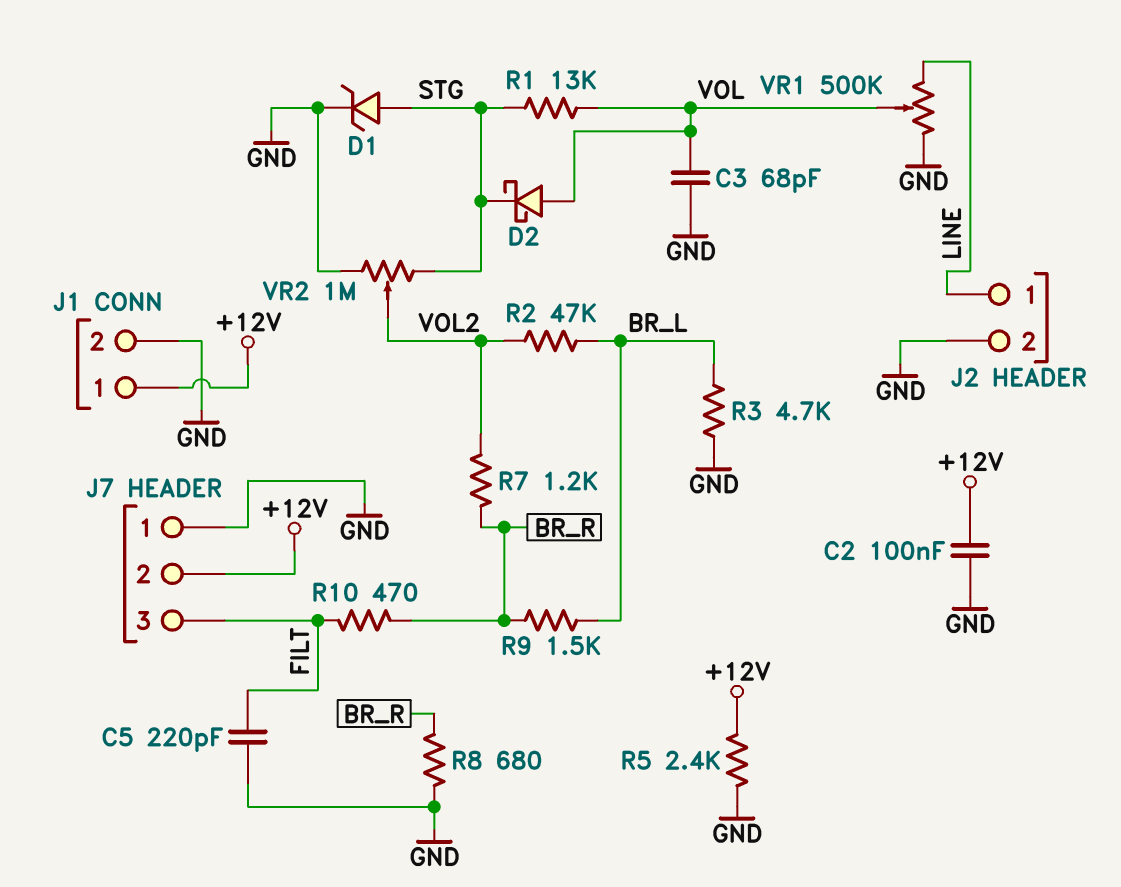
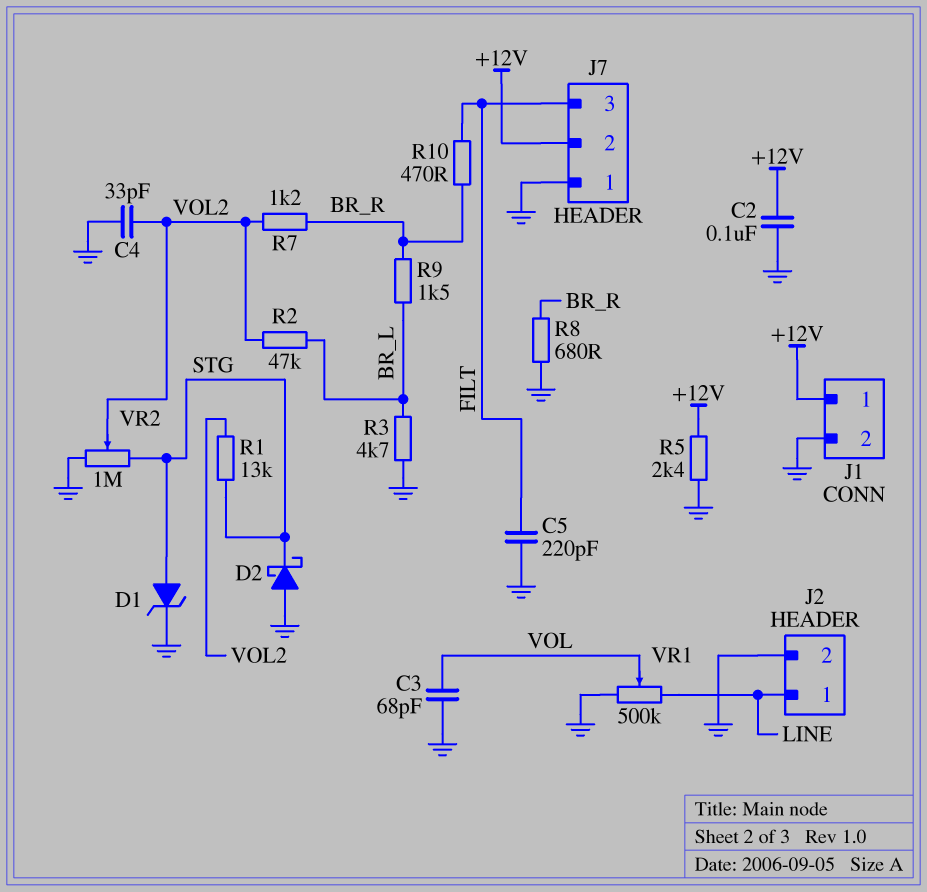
C4: none -> 33pF (GND, VOL2)
D2: schottky (A VOL, K STG) -> schottky (A GND, K STG)
R1: 13k (STG, VOL) -> 13k (STG, VOL2)

